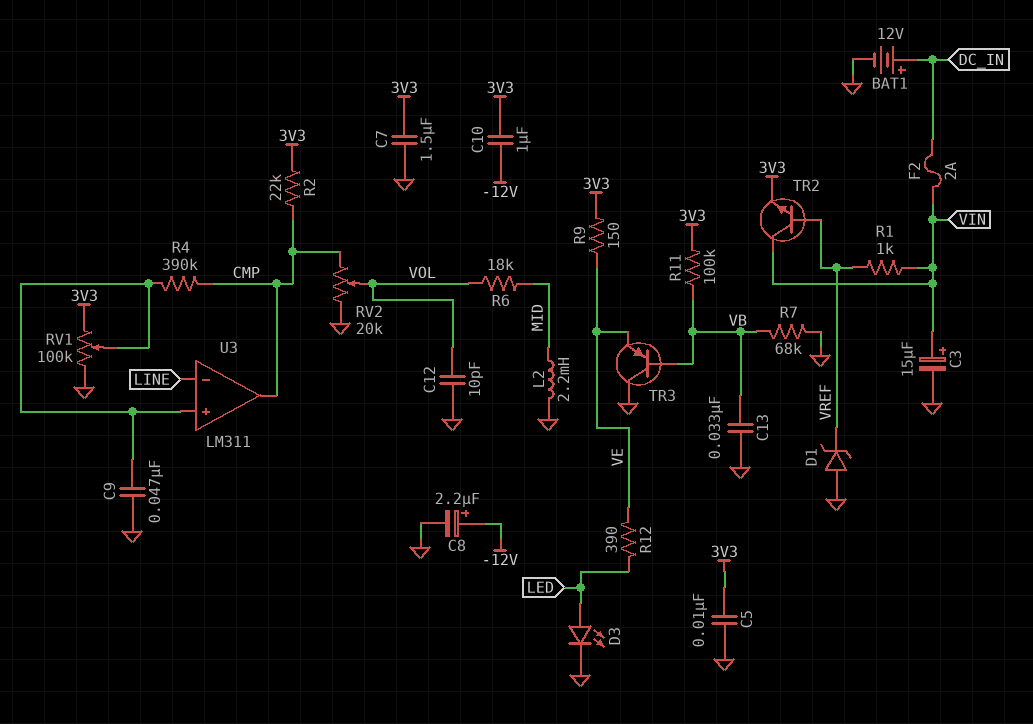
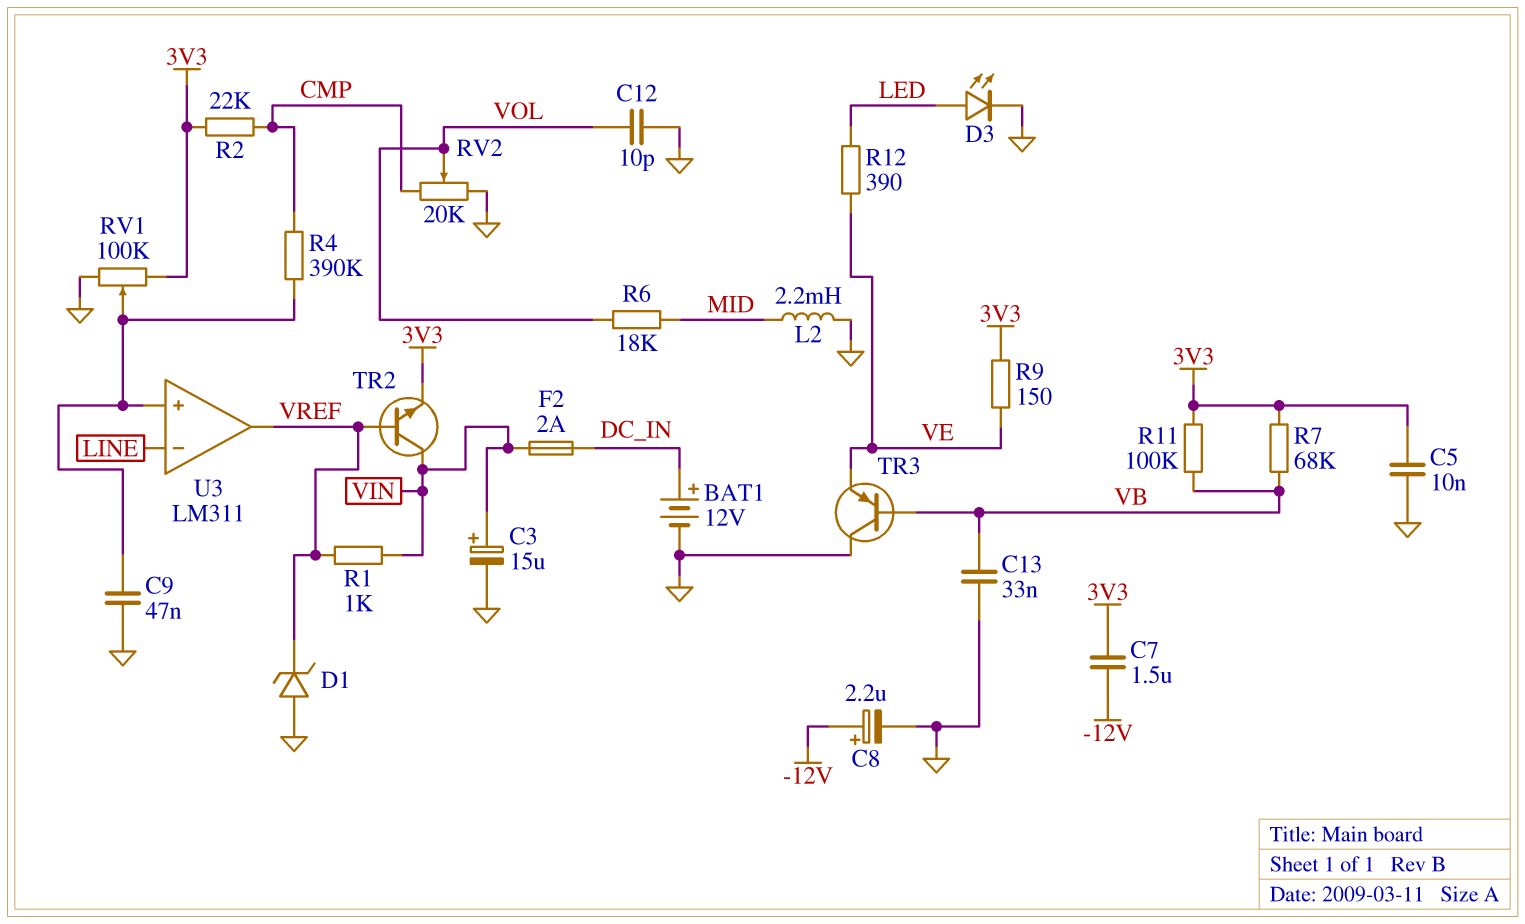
C7: 1.5uF (3V3, GND) -> 1.5uF (-12V, 3V3)
C10: 1uF (-12V, 3V3) -> none
R7: 68k (GND, VB) -> 68k (3V3, VB)
U3 pin out: CMP -> VREF

